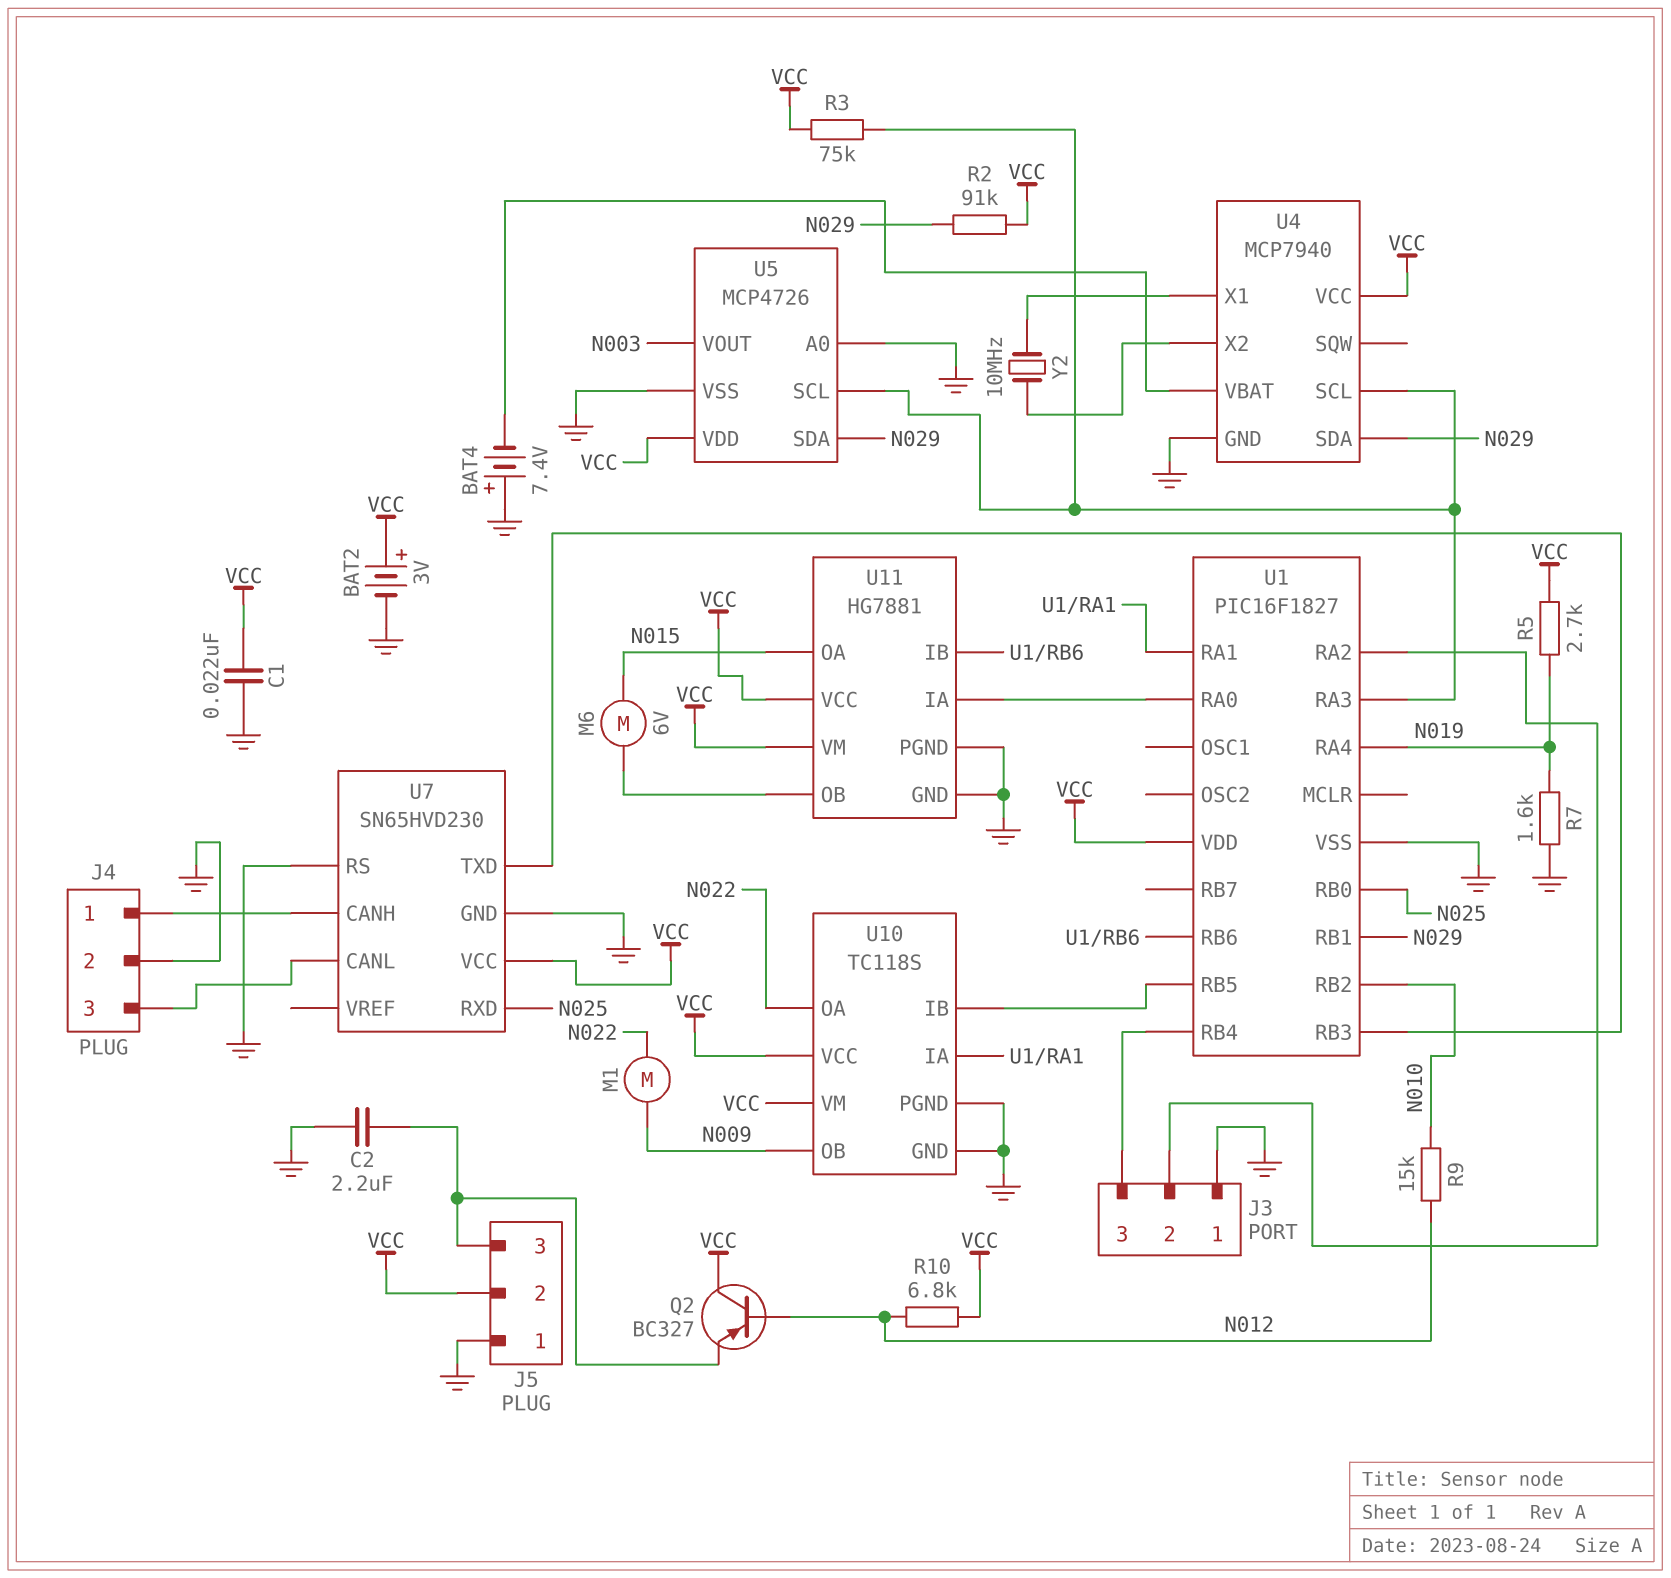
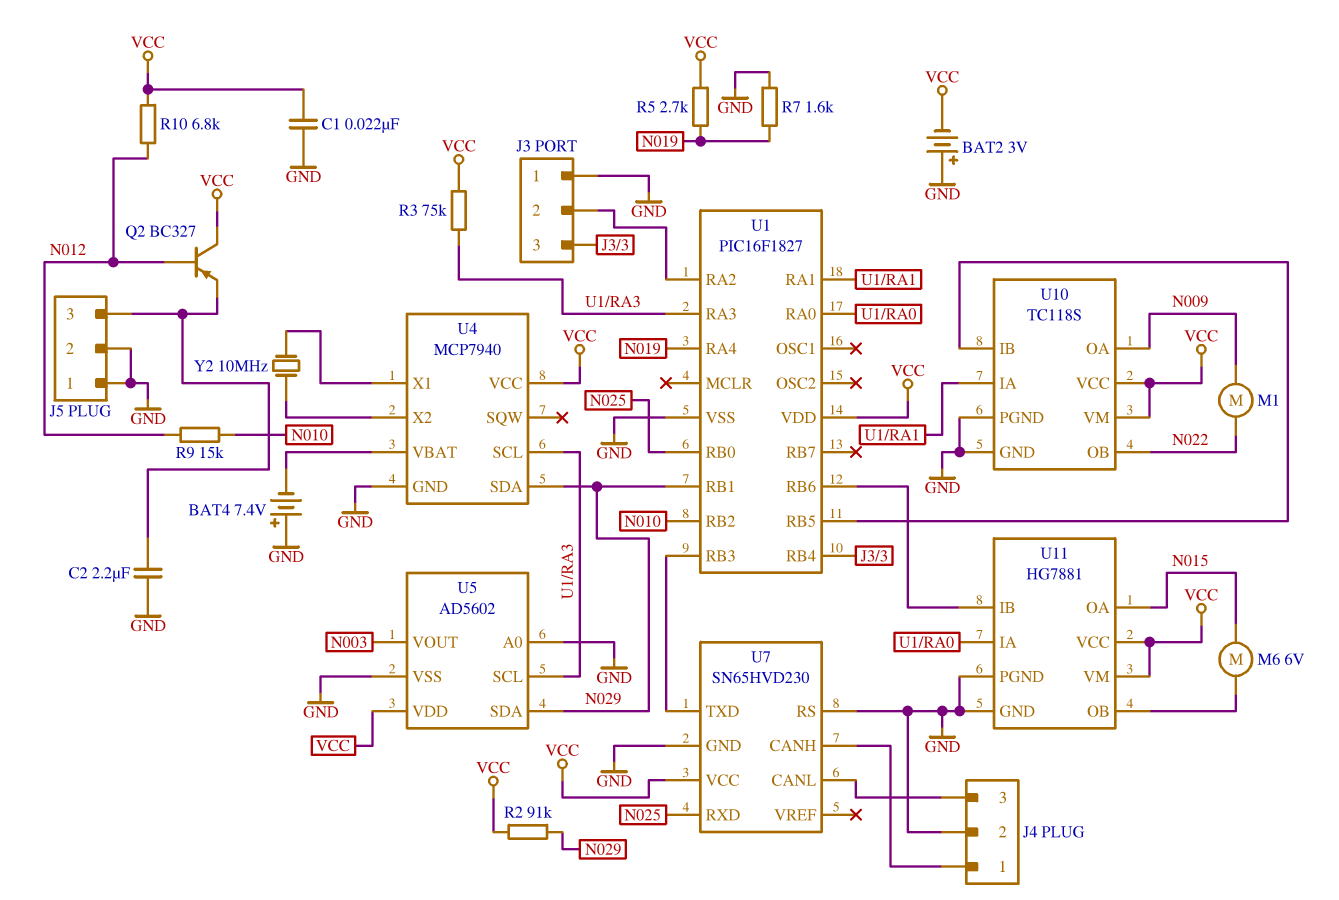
BAT2: 3V (plus VCC, minus GND) -> 3V (plus GND, minus VCC)
J5 pin 2: VCC -> GND
U5: MCP4726 -> AD5602
U10 pin OA: N022 -> N009
U10 pin OB: N009 -> N022

